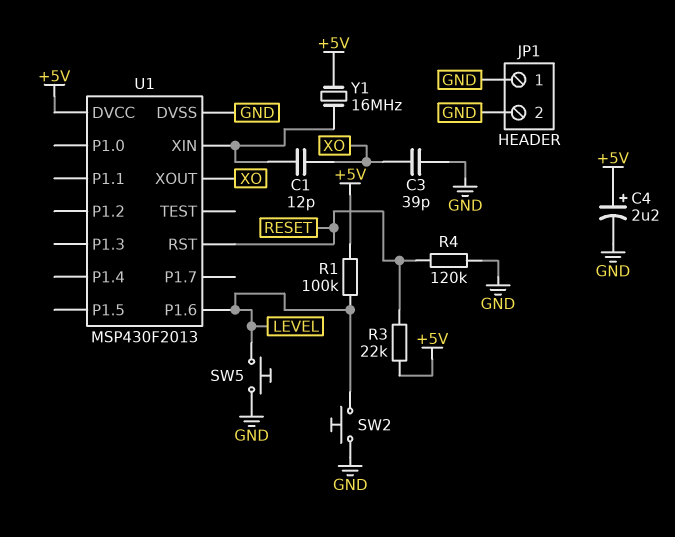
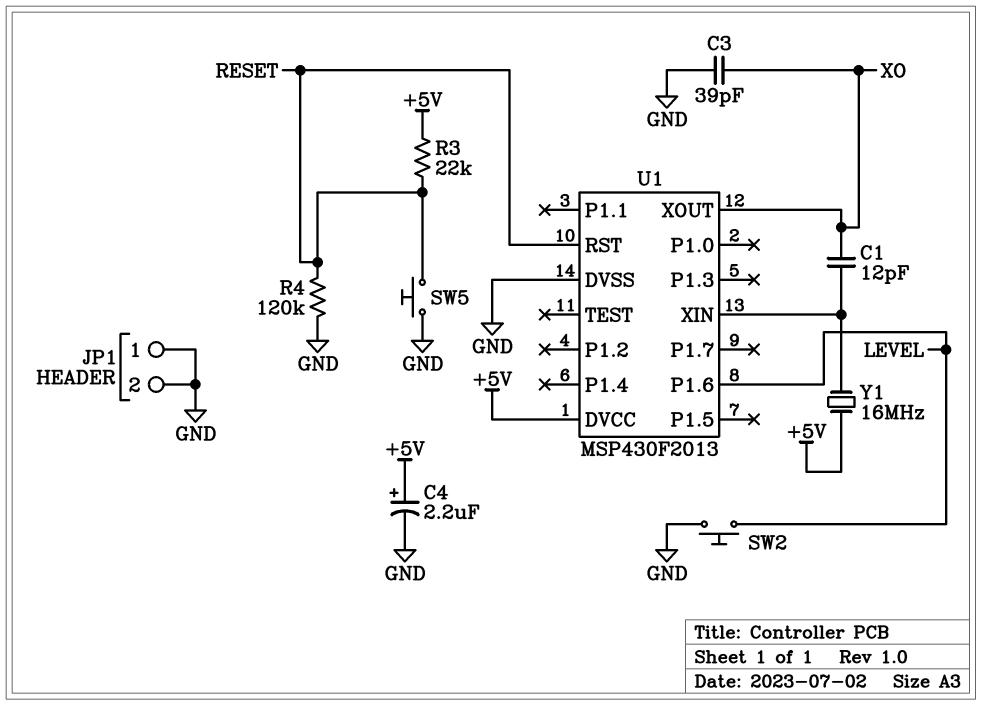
R1: 100k (+5V, LEVEL) -> none
SW5: button (GND, LEVEL) -> button (GND, RESET)

